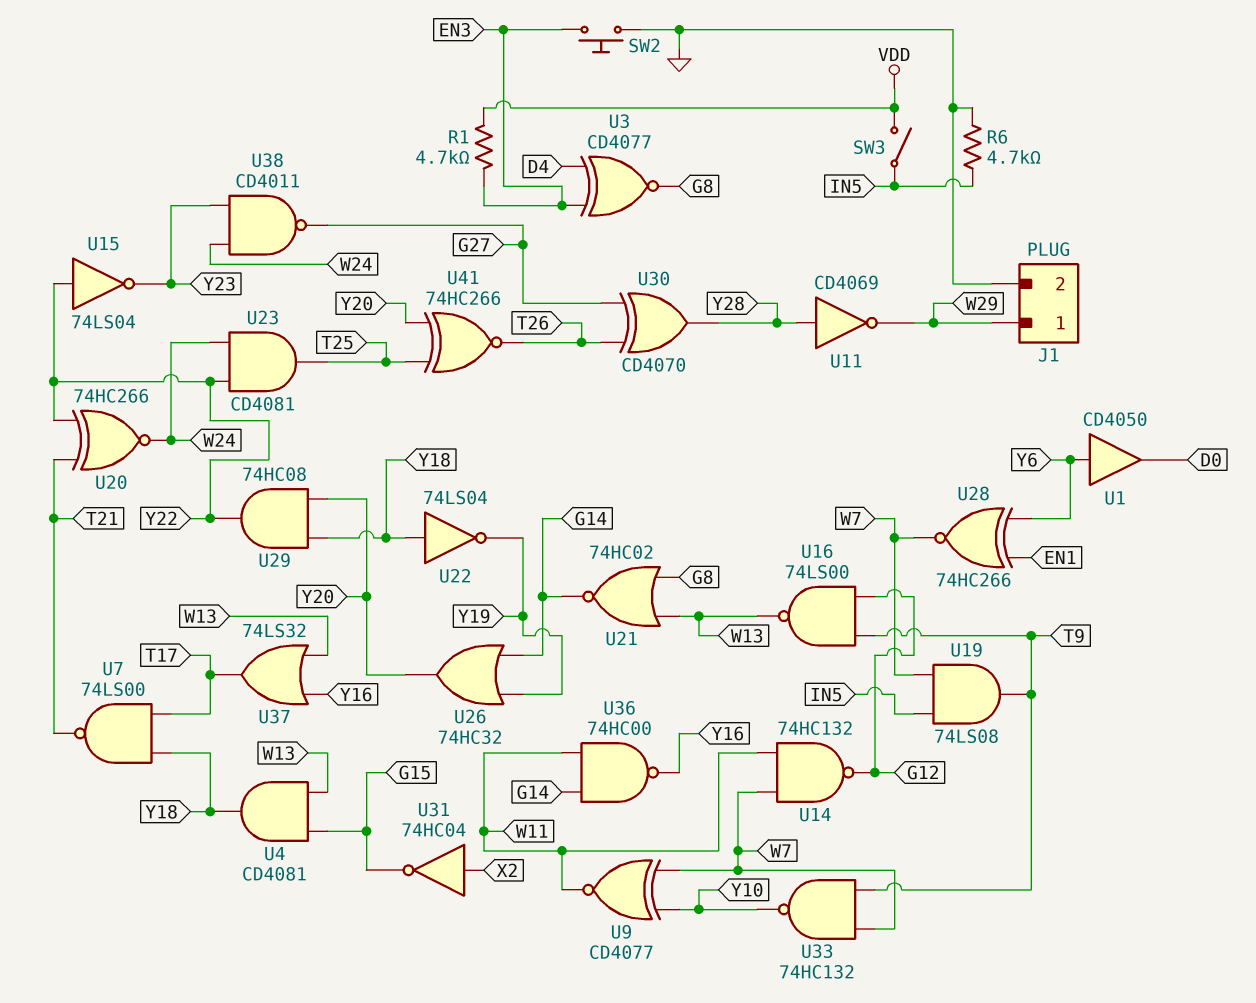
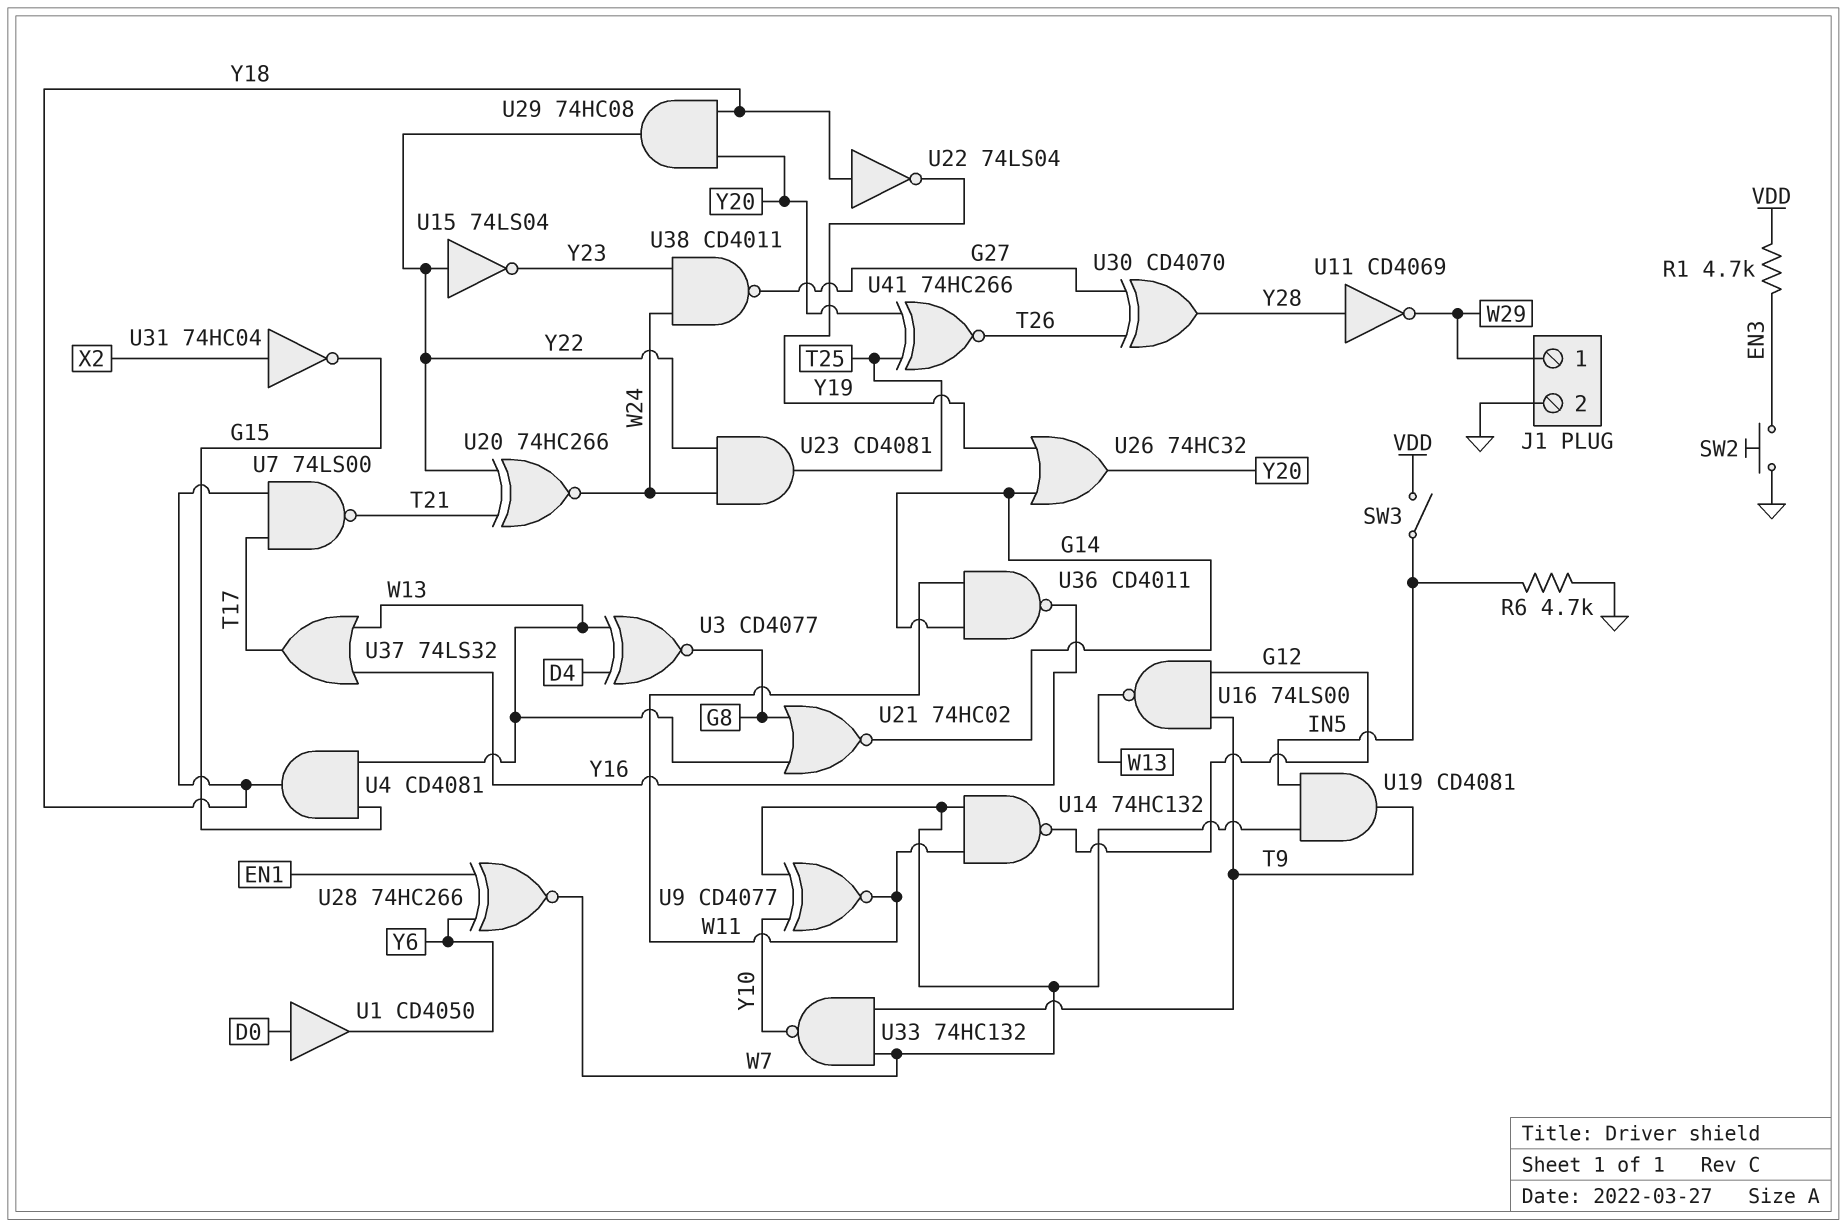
U1: buffer CD4050 (in Y6, out D0) -> buffer CD4050 (in D0, out Y6)
U3: XNOR CD4077 (in D4, in EN3, out G8) -> XNOR CD4077 (in D4, in W13, out G8)
U19: AND 74LS08 (in IN5, in W7, out T9) -> AND CD4081 (in IN5, in W7, out T9)
U36: NAND 74HC00 (in G14, in W11, out Y16) -> NAND CD4011 (in G14, in W11, out Y16)

